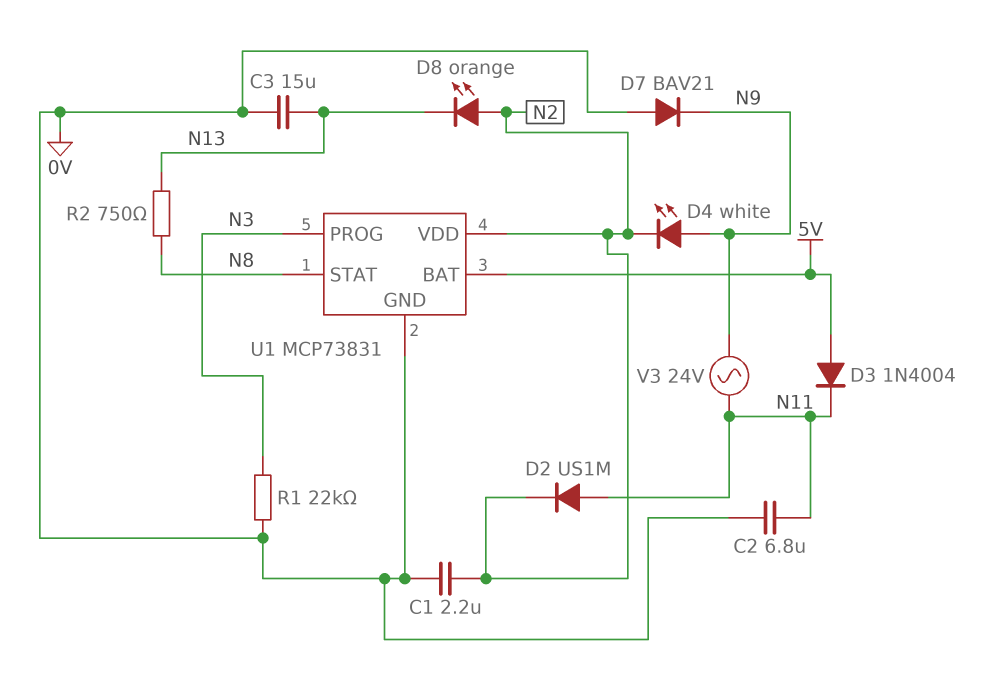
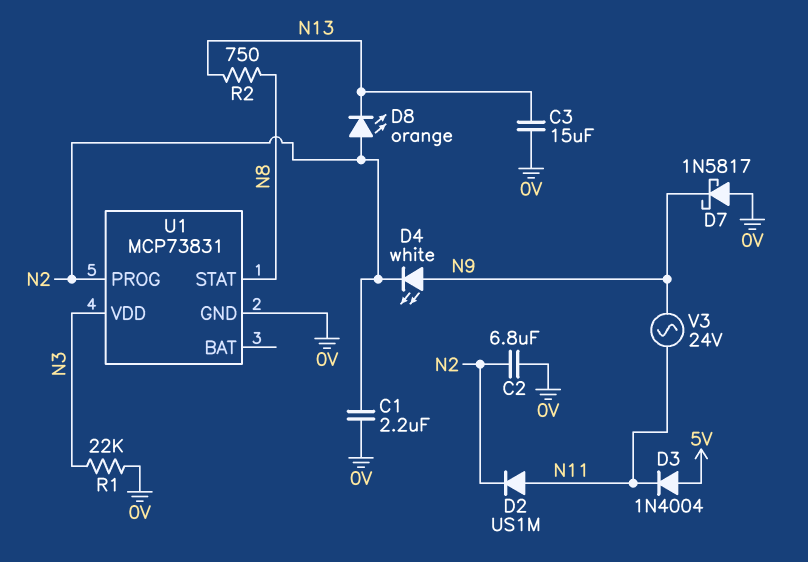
C2: 6.8uF (0V, N11) -> 6.8uF (0V, N2)
D7: diode BAV21 (A 0V, K N9) -> schottky 1N5817 (A 0V, K N9)
U1 pin BAT: 5V -> none
U1 pin PROG: N3 -> N2
U1 pin VDD: N2 -> N3

